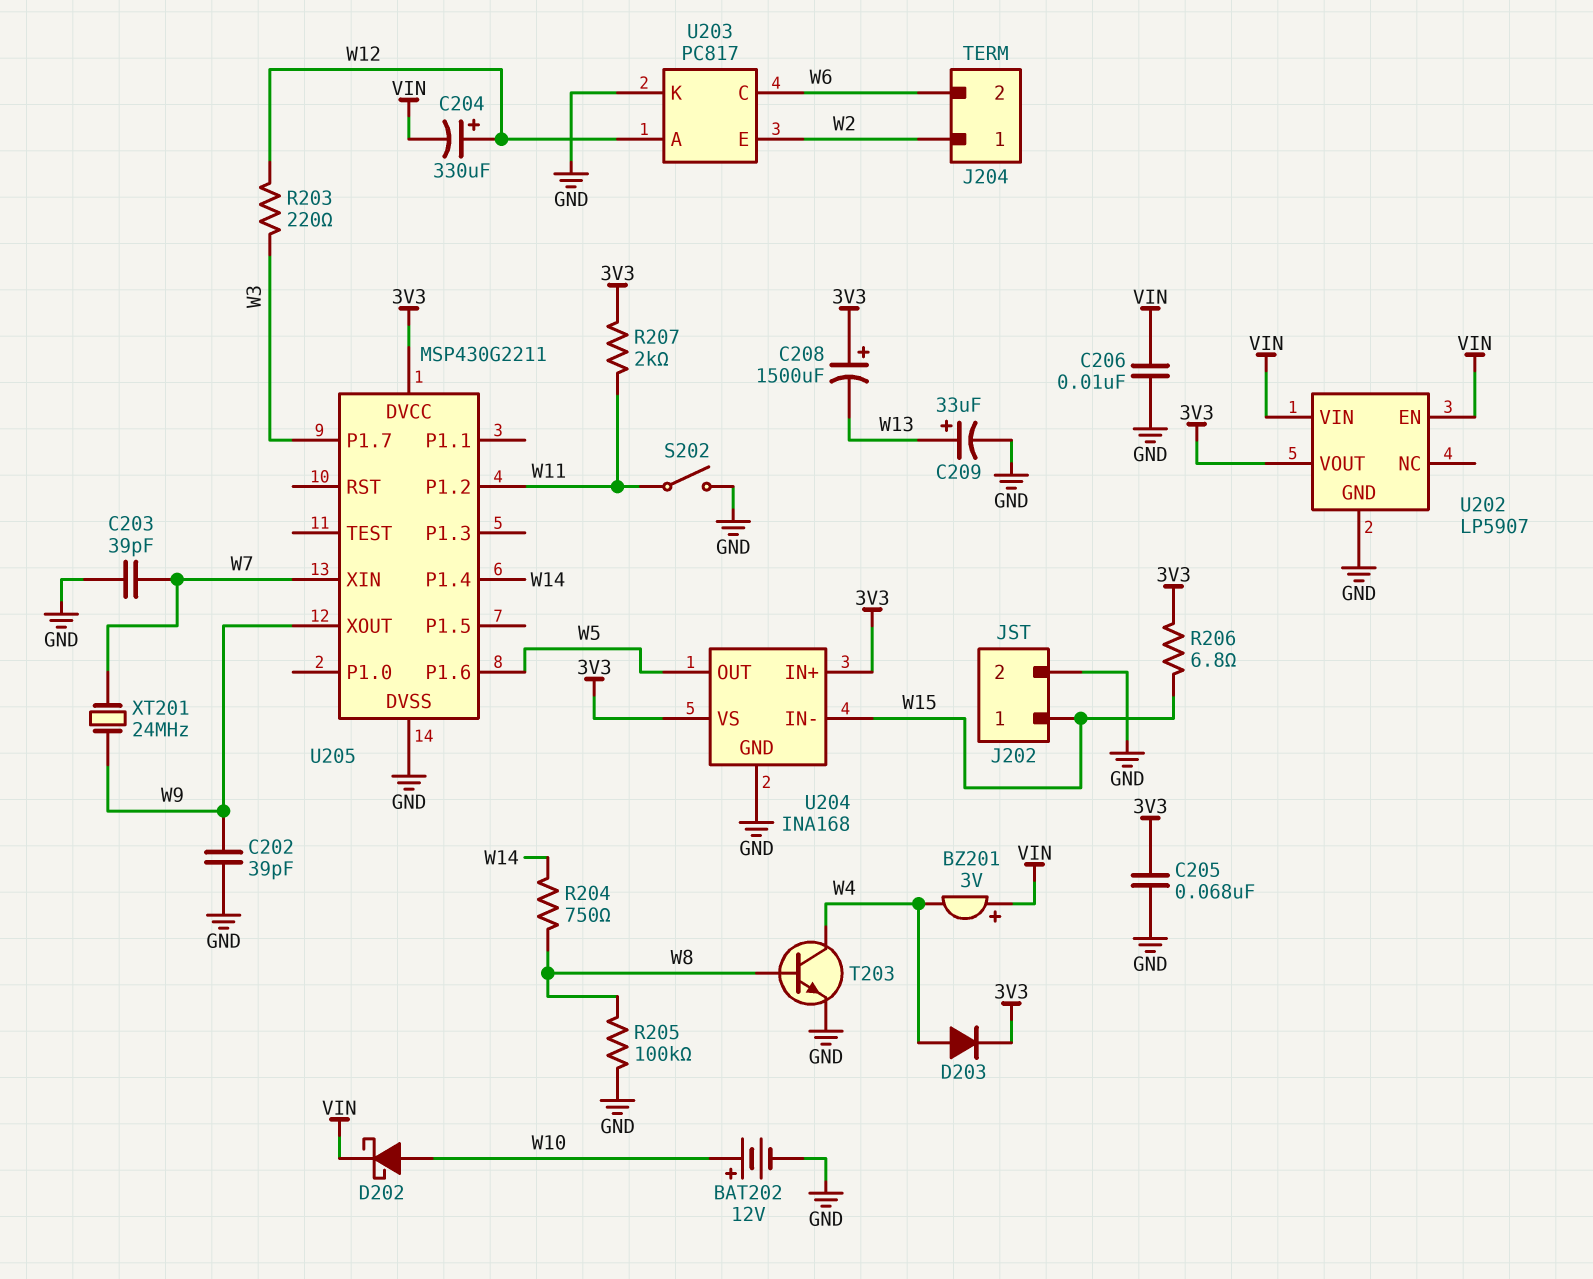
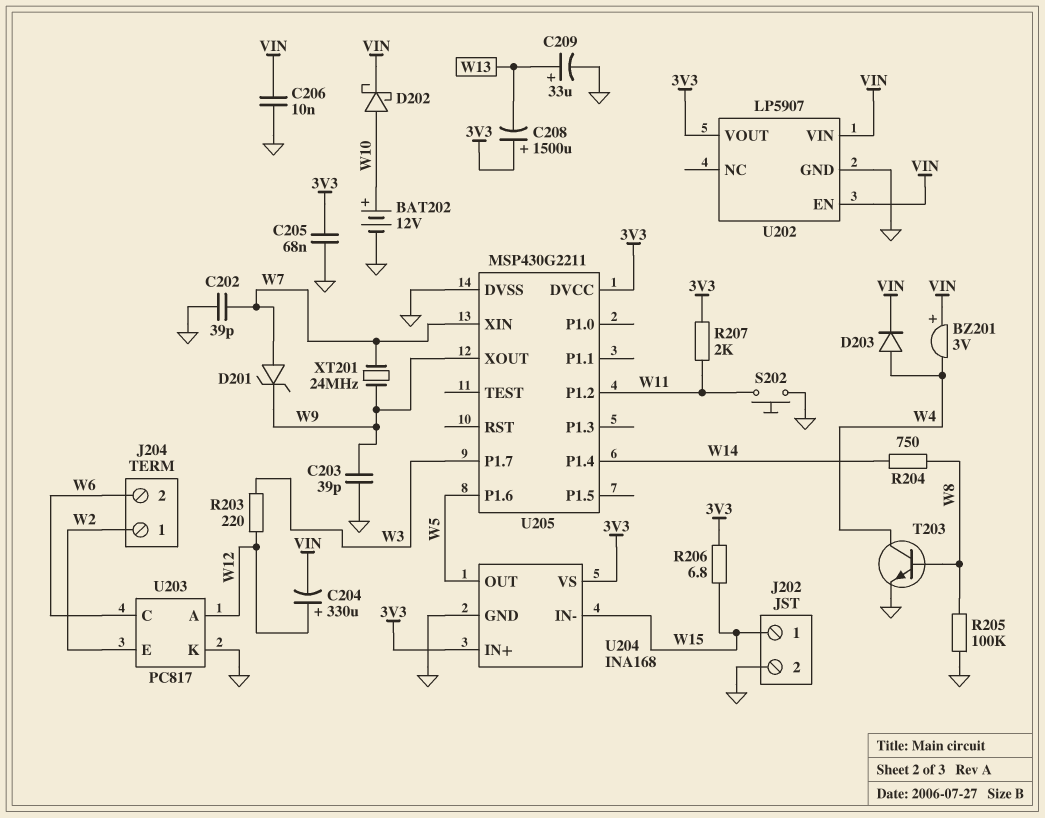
C202: 39pF (GND, W9) -> 39pF (GND, W7)
C203: 39pF (GND, W7) -> 39pF (GND, W9)
D201: none -> zener (A W7, K W9)
D203: diode (A W4, K 3V3) -> diode (A W4, K VIN)
S202: switch (GND, W11) -> button (GND, W11)

